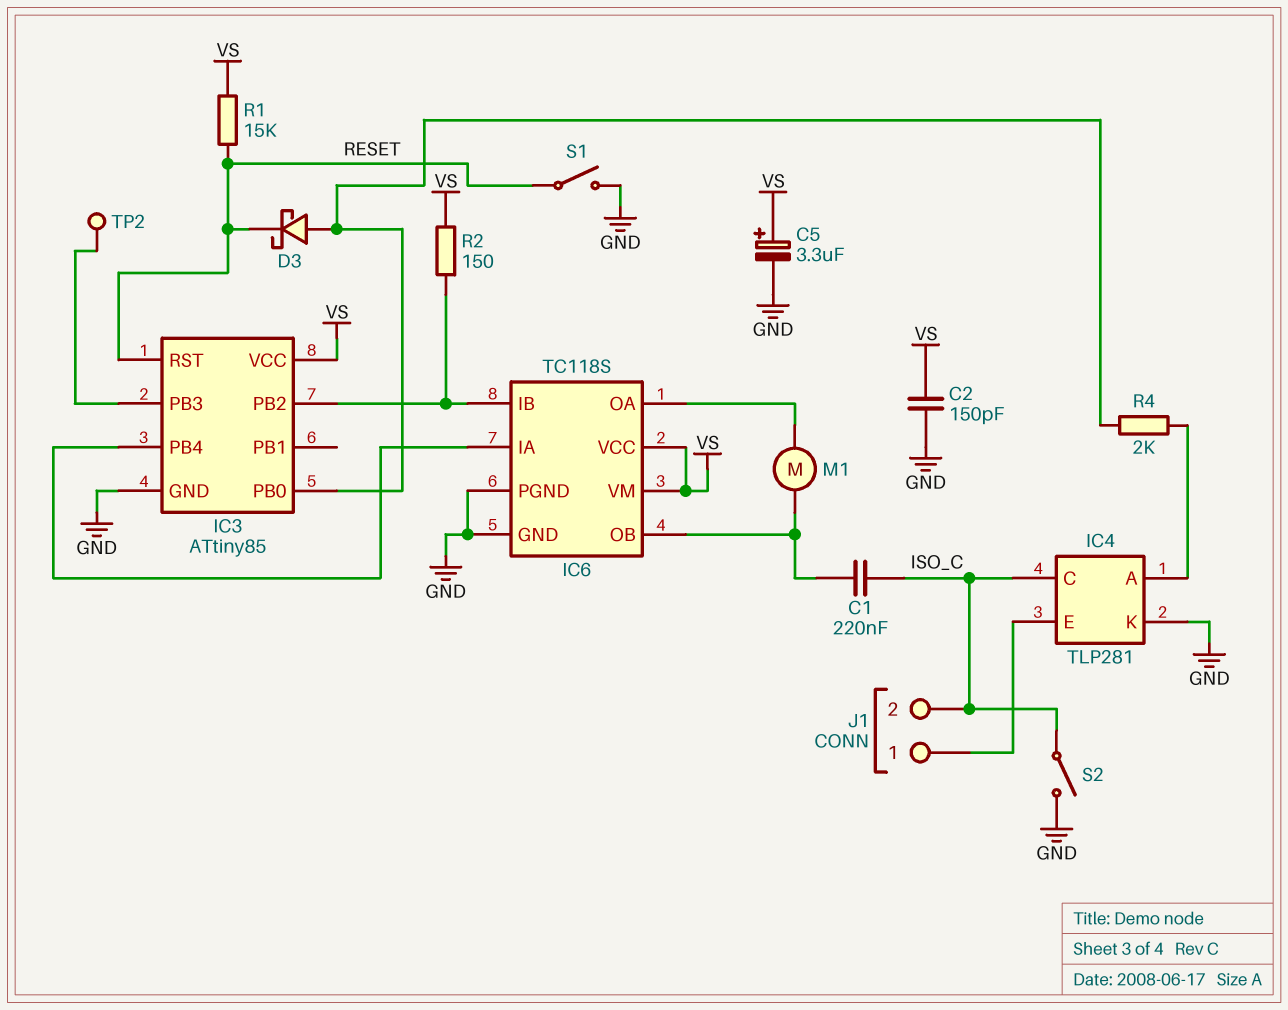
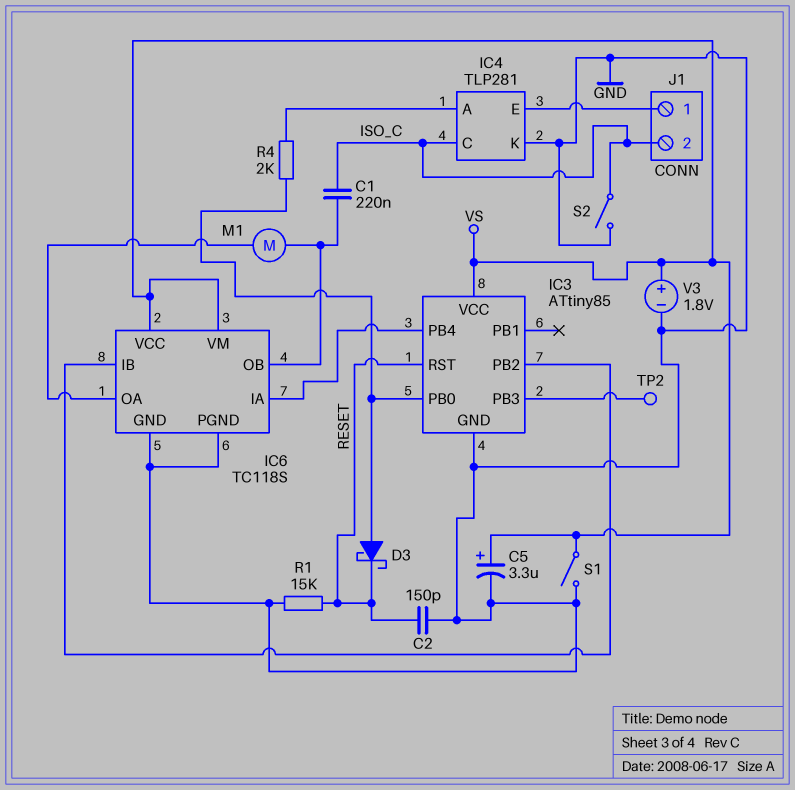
C2: 150pF (GND, VS) -> 150pF (GND, RESET)
R1: 15k (RESET, VS) -> 15k (GND, RESET)
R2: 150 (IC3/PB2, VS) -> none
S1: switch (GND, RESET) -> switch (GND, VS)
V3: none -> 1.8V (plus VS, minus GND)

